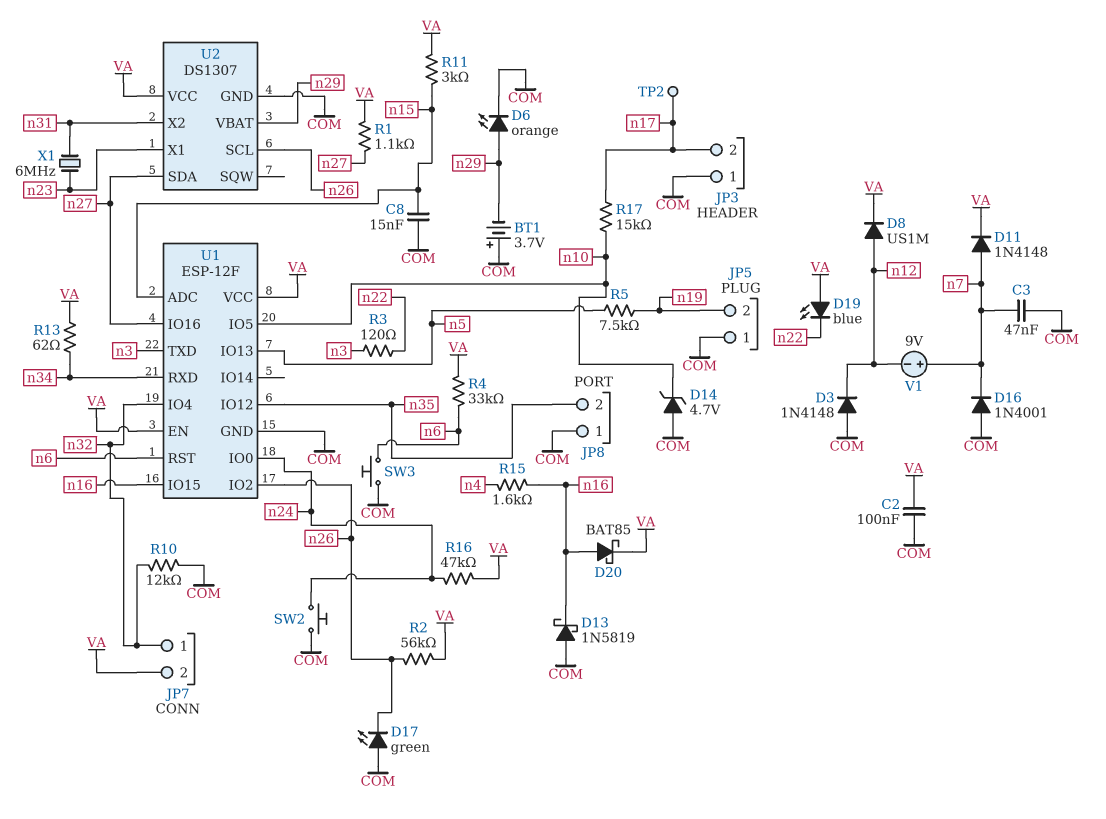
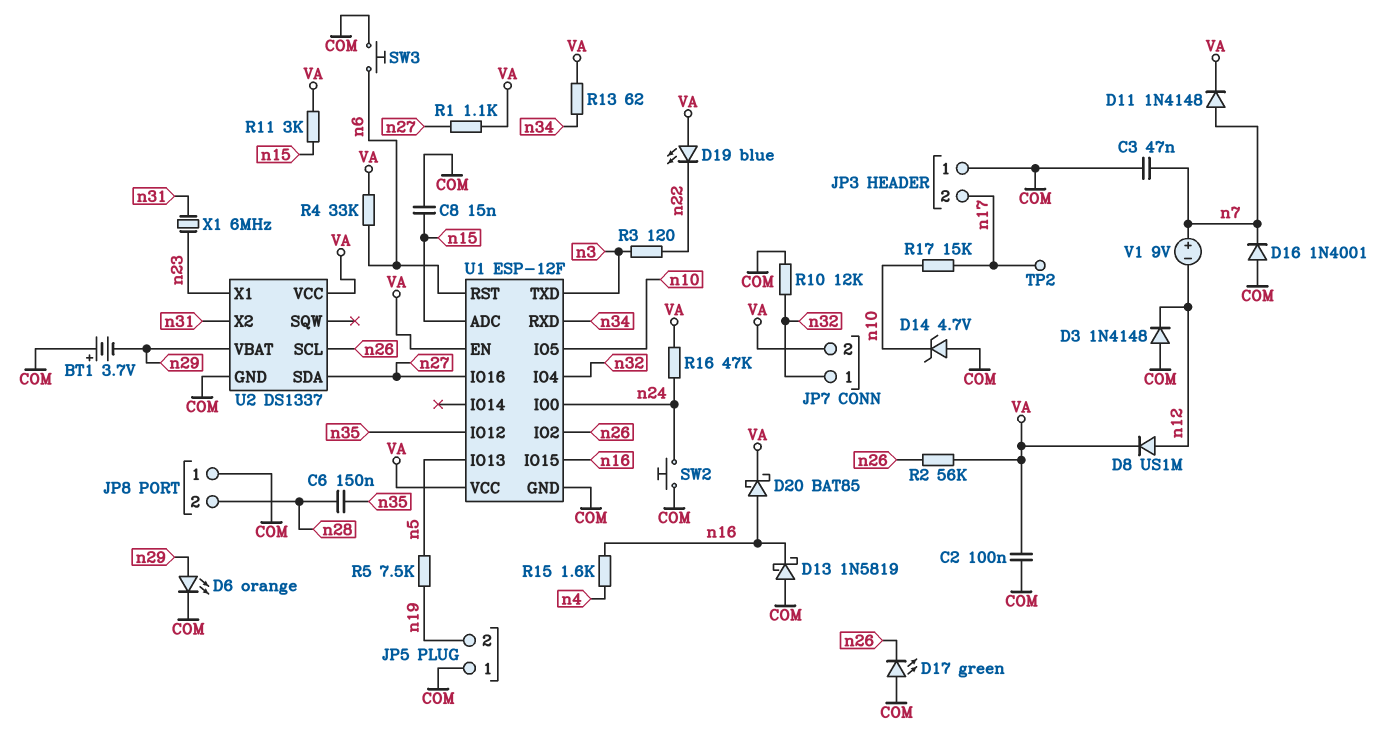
C6: none -> 150nF (n28, n35)
JP8 pin 2: n35 -> n28
U2: DS1307 -> DS1337

